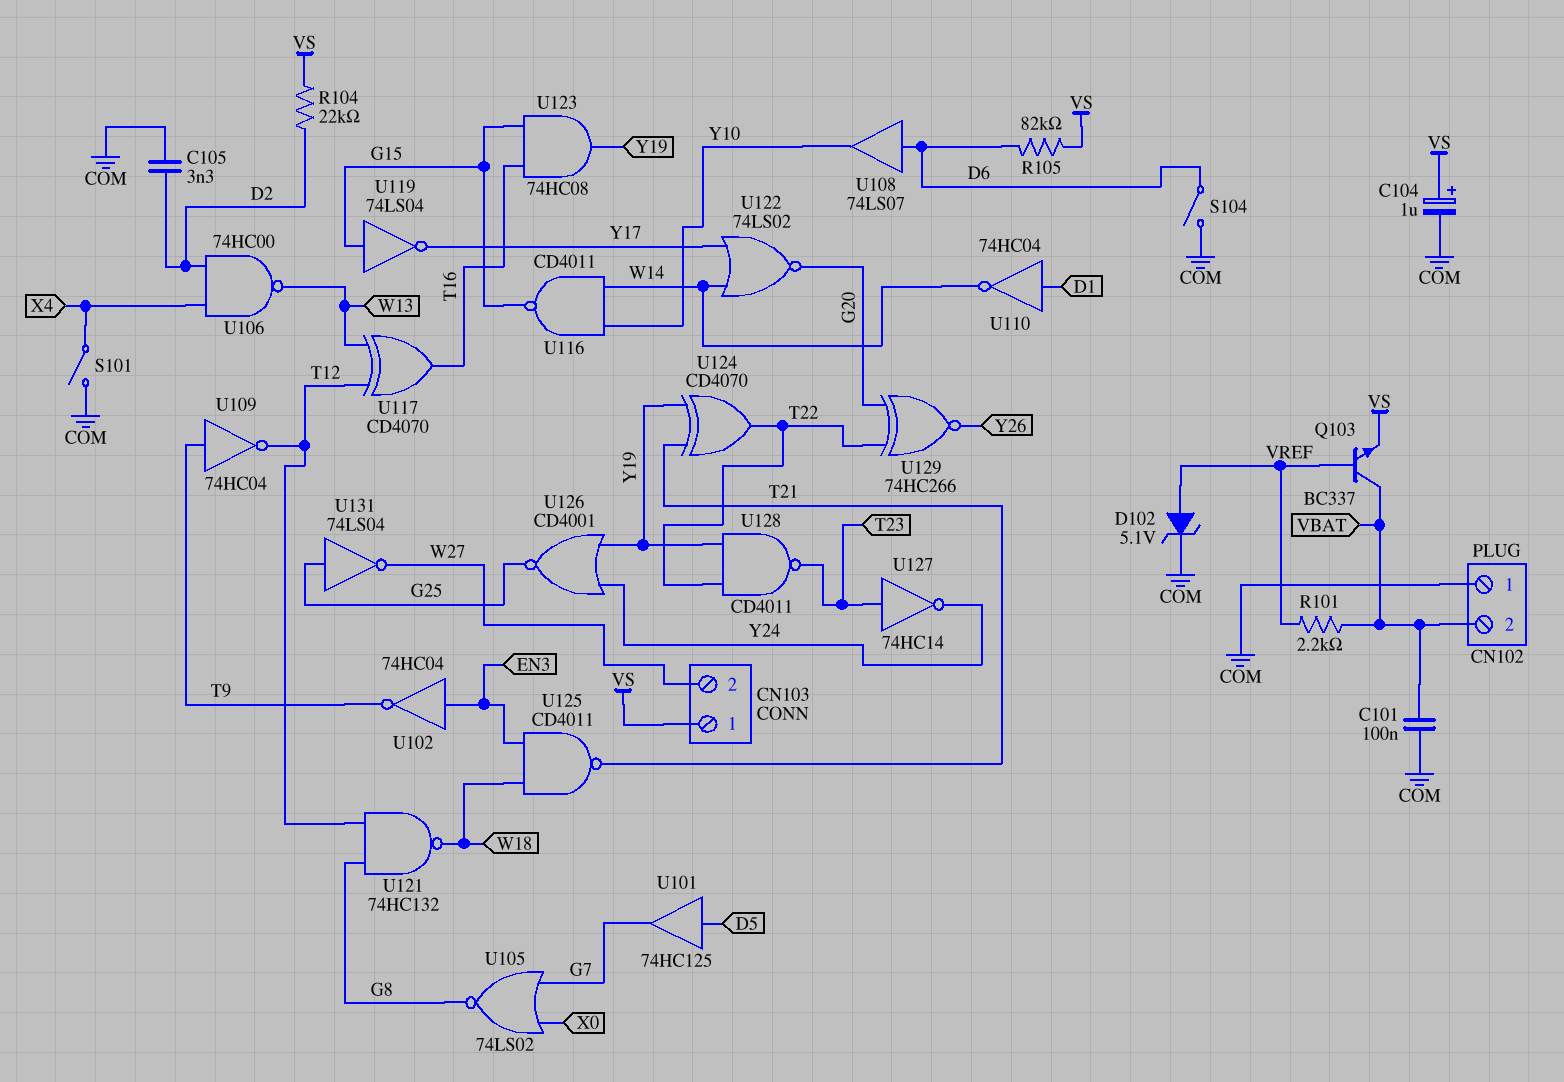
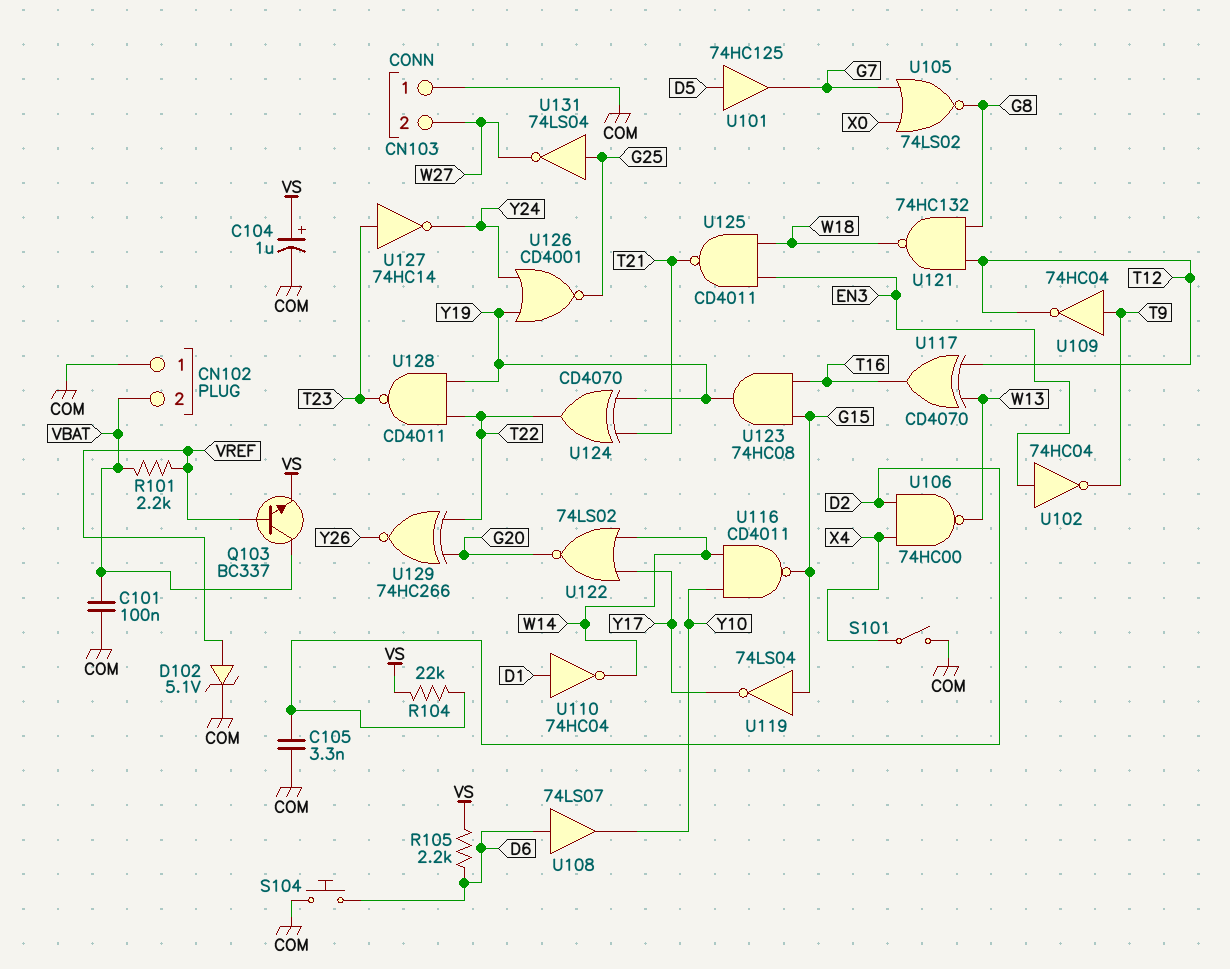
CN103 pin 1: VS -> COM
R105: 82k (D6, VS) -> 2.2k (D6, VS)
S104: switch (COM, D6) -> button (COM, D6)

